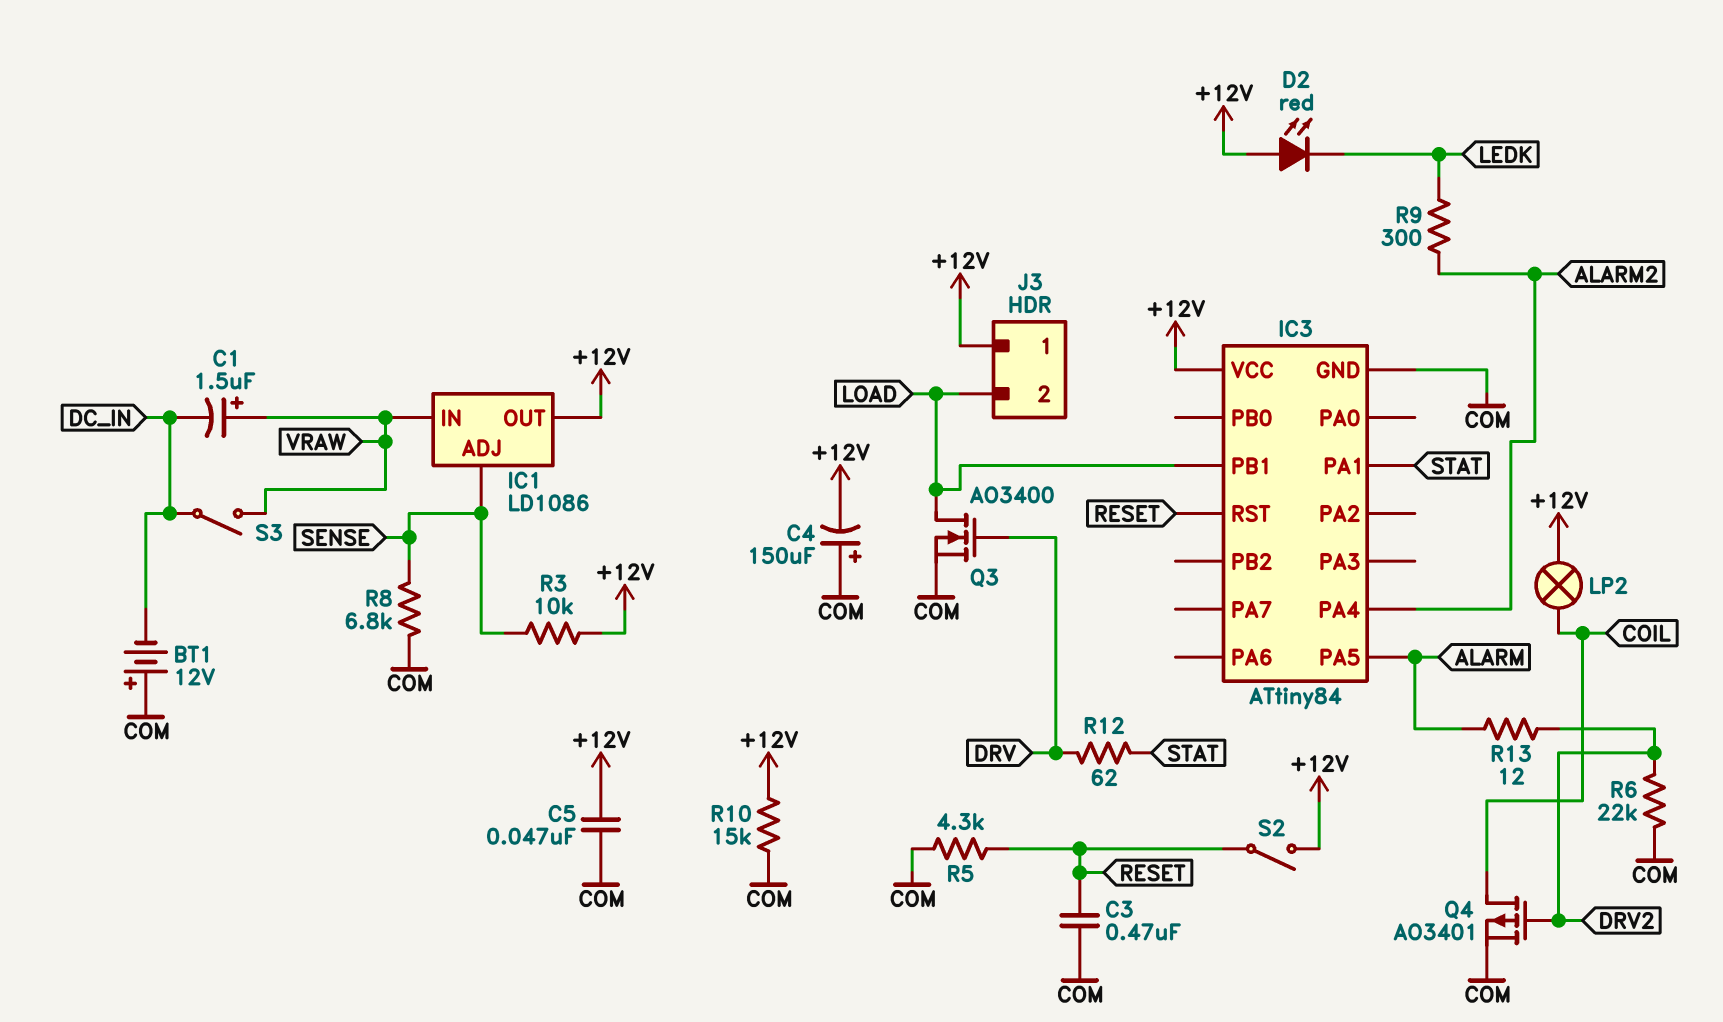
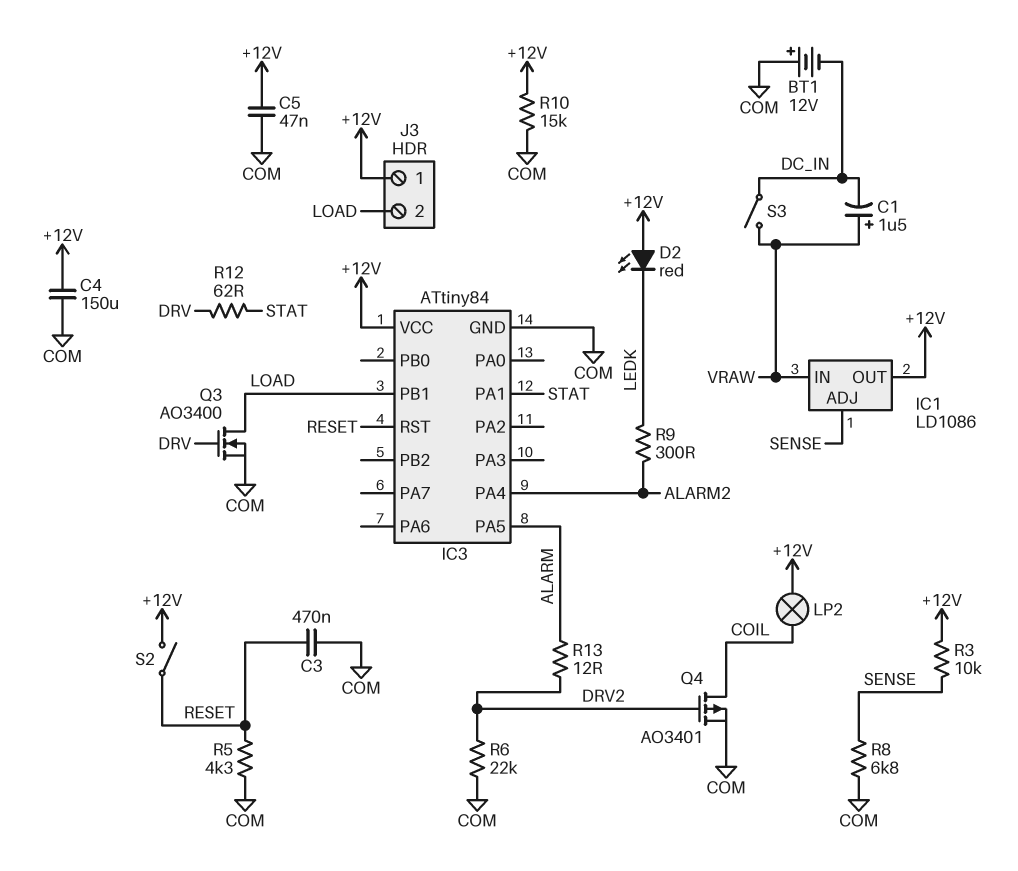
C4: 150uF (plus COM, minus +12V) -> 150uF (+12V, COM)

